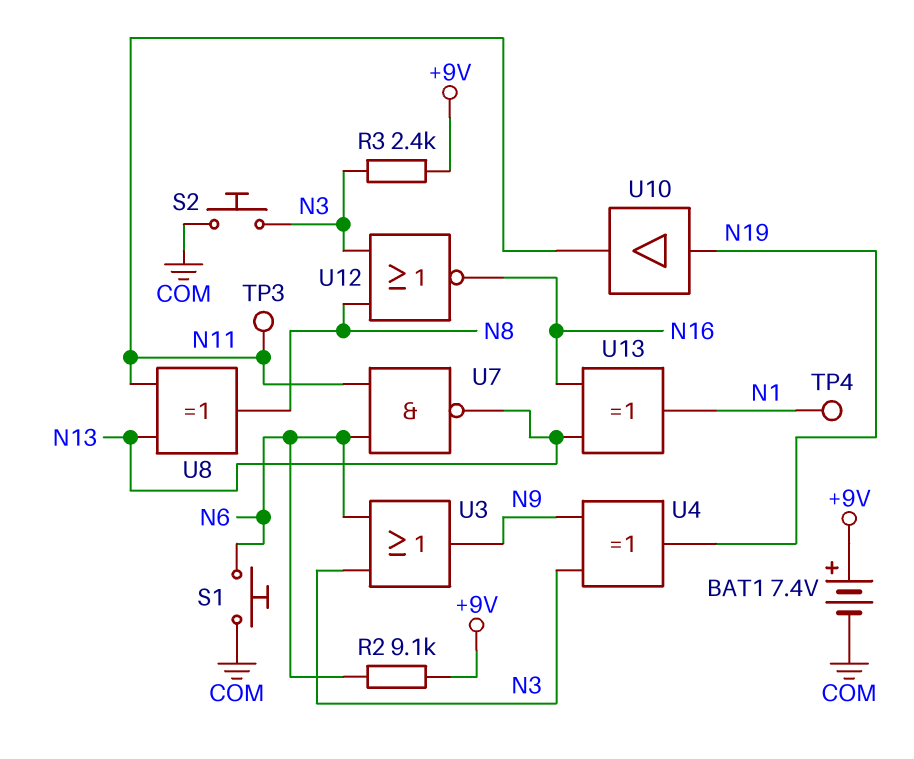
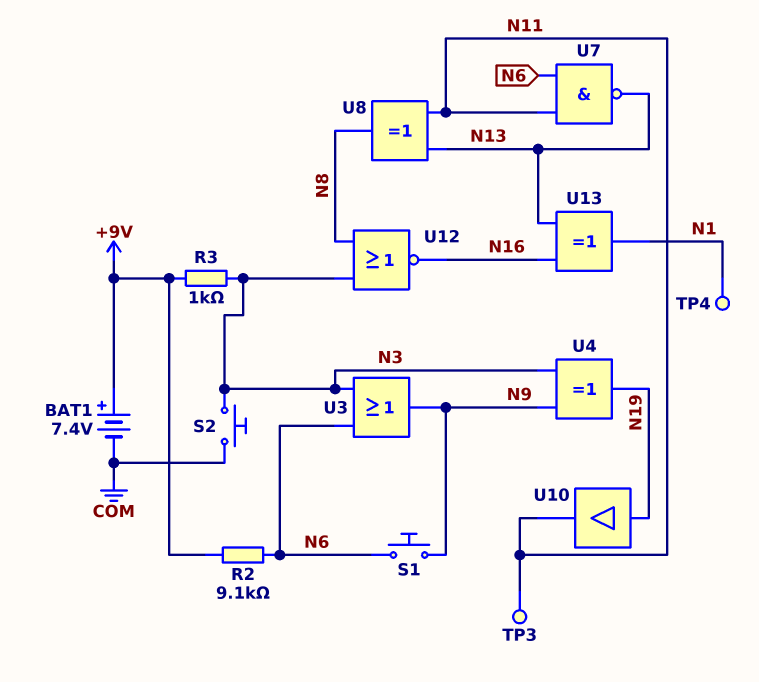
R3: 2.4k (+9V, N3) -> 1k (+9V, N3)
S1: button (COM, N6) -> button (N6, N9)

